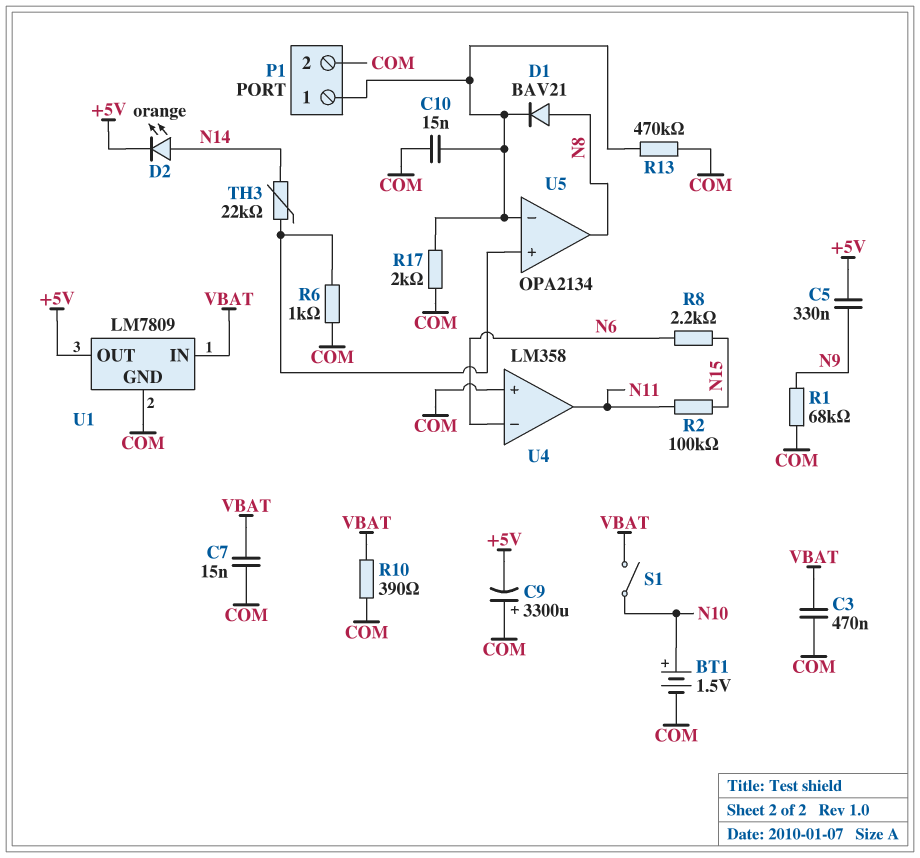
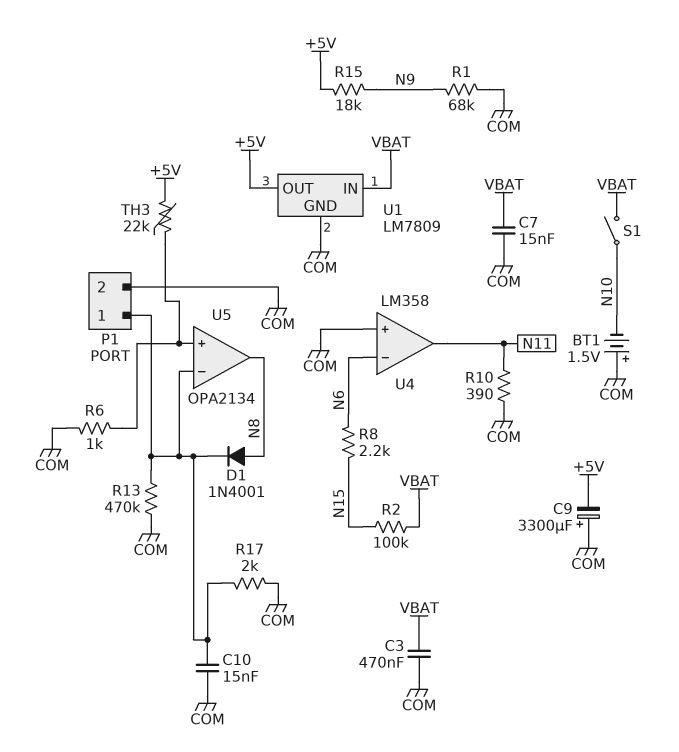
BT1: 1.5V (plus N10, minus COM) -> 1.5V (plus COM, minus N10)
C5: 330nF (+5V, N9) -> none
D1: diode BAV21 (A N8, K P1/1) -> diode 1N4001 (A N8, K P1/1)
D2: LED orange (A N14, K +5V) -> none
R2: 100k (N11, N15) -> 100k (N15, VBAT)
R10: 390 (COM, VBAT) -> 390 (COM, N11)
R15: none -> 18k (+5V, N9)
TH3: 22k (N14, U5/in+) -> 22k (+5V, U5/in+)

